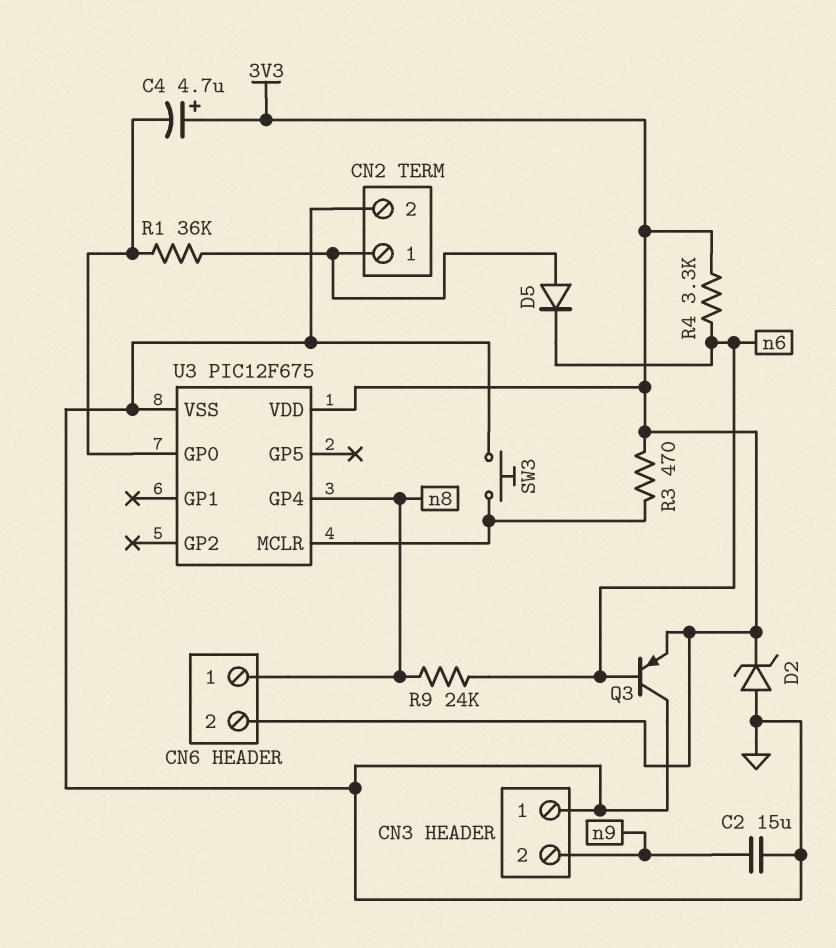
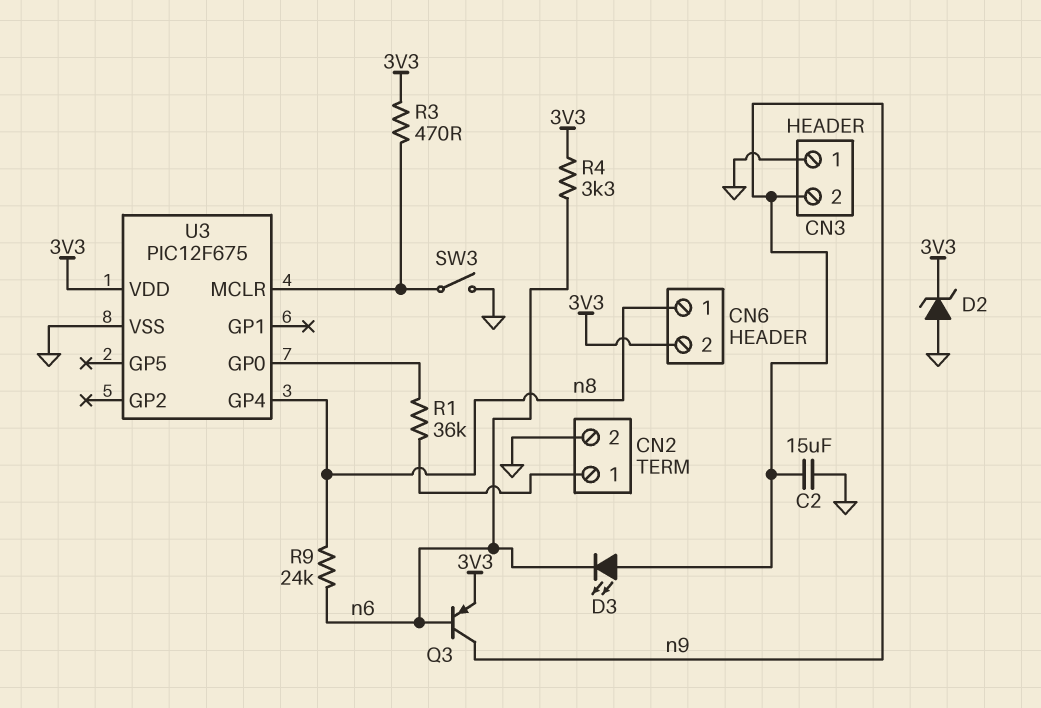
C4: 4.7uF (plus 3V3, minus U3/GP0) -> none
D3: none -> LED (A n9, K n6)
D5: diode (A CN2/1, K n6) -> none
Q3: PNP (B n6, C GND, E 3V3) -> PNP (B n6, C n9, E 3V3)
SW3: button (GND, U3/MCLR) -> switch (GND, U3/MCLR)

